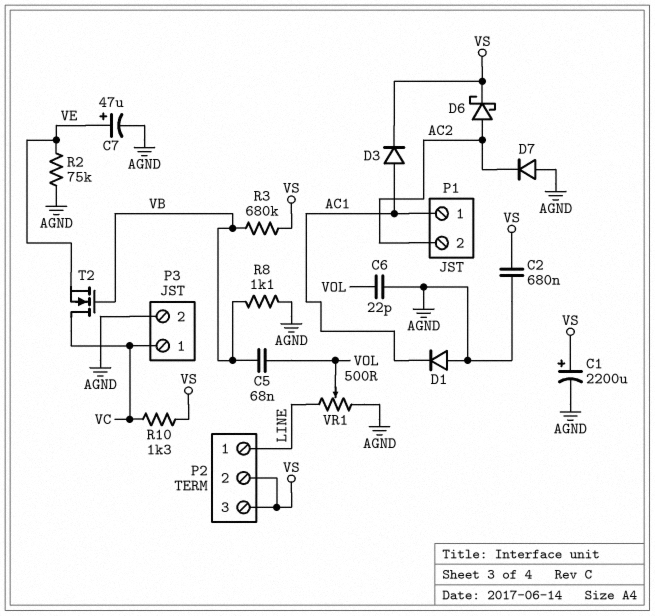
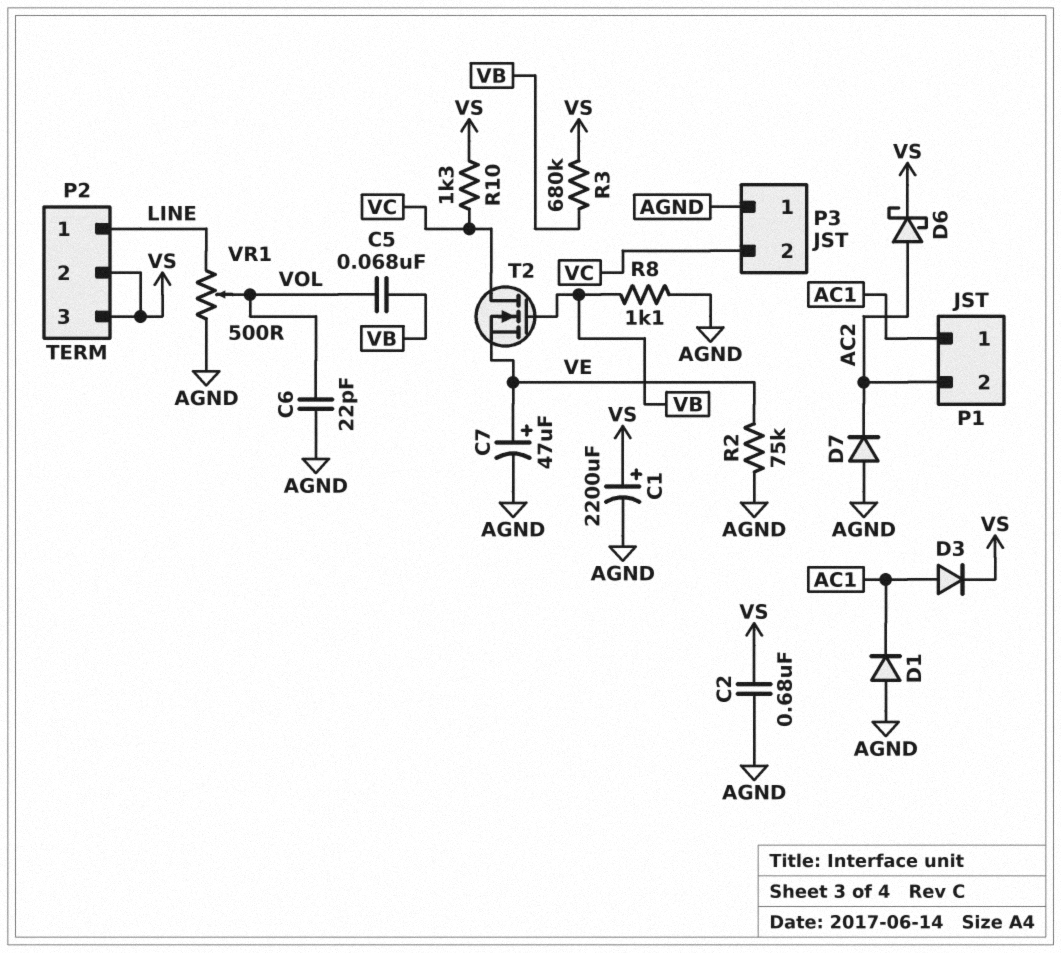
P3 pin 1: VC -> AGND
P3 pin 2: AGND -> VC

